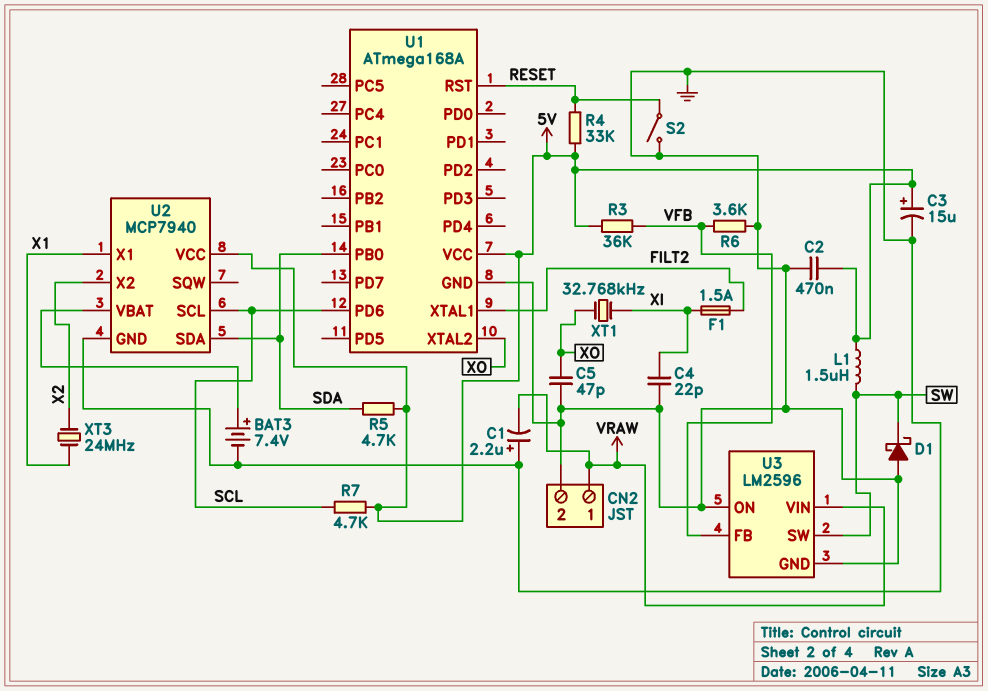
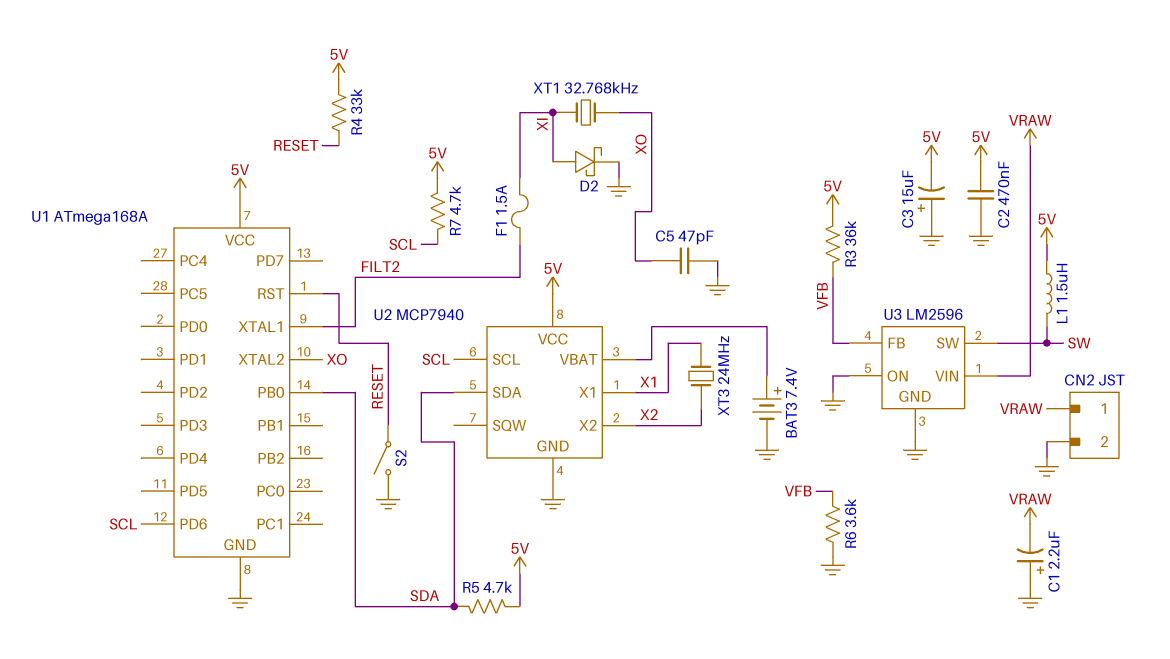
C3: 15uF (plus 5V, minus GND) -> 15uF (plus GND, minus 5V)
C4: 22pF (GND, XI) -> none
D1: schottky (A GND, K SW) -> none
D2: none -> schottky (A XI, K GND)

